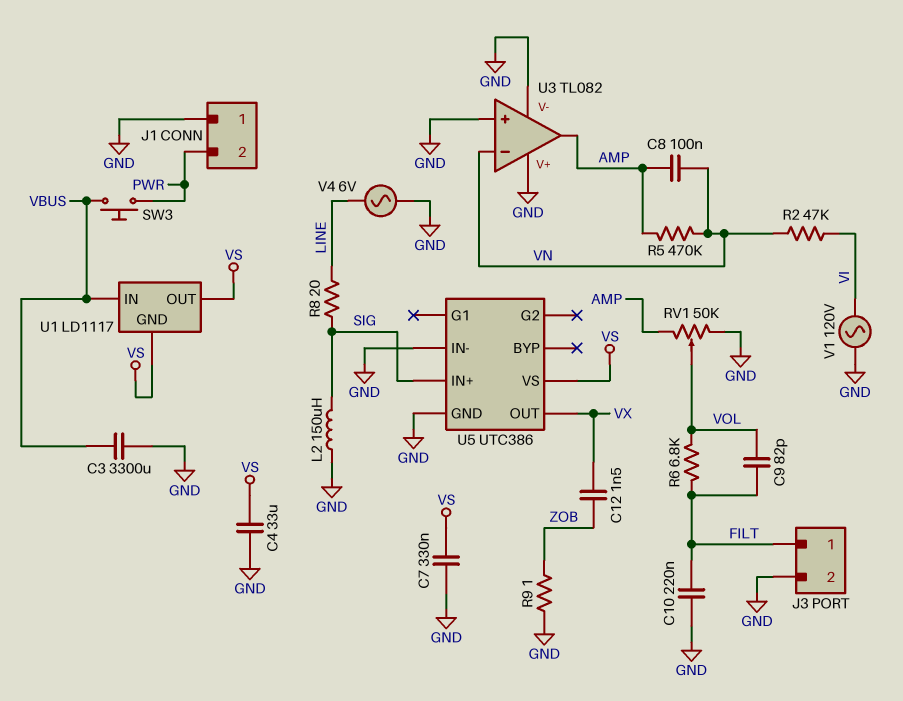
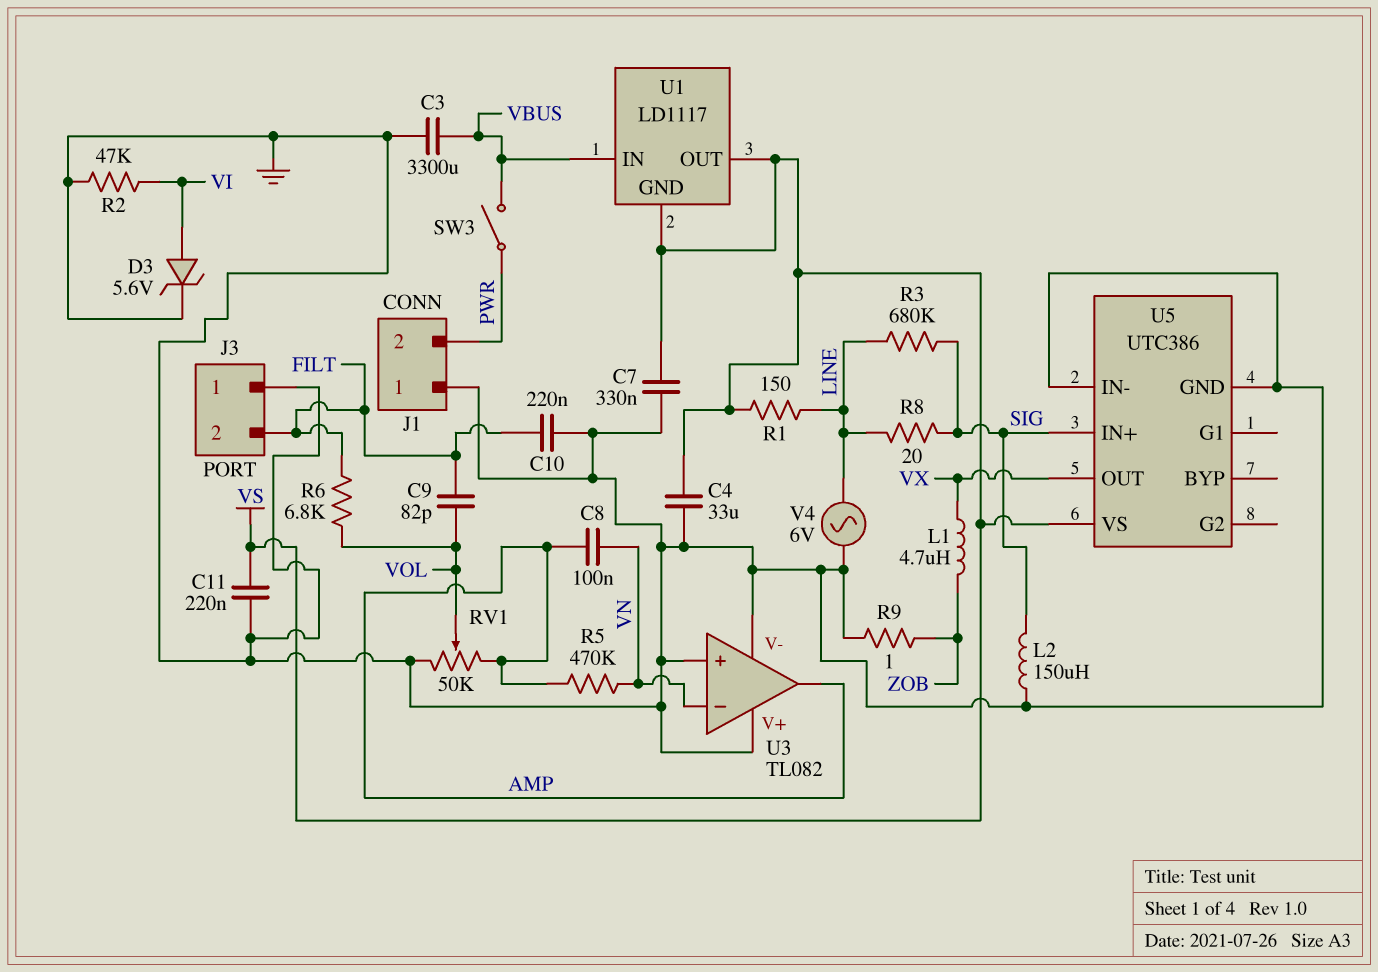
C11: none -> 220nF (GND, VS)
C12: 1.5nF (VX, ZOB) -> none
D3: none -> zener 5.6V (A VI, K GND)
J3 pin 1: FILT -> GND
J3 pin 2: GND -> FILT
L1: none -> 4.7uH (VX, ZOB)
R1: none -> 150 (LINE, VS)
R2: 47k (VI, VN) -> 47k (GND, VI)
R3: none -> 680k (LINE, SIG)
SW3: button (PWR, VBUS) -> switch (PWR, VBUS)
V1: AC 120V (GND, VI) -> none

